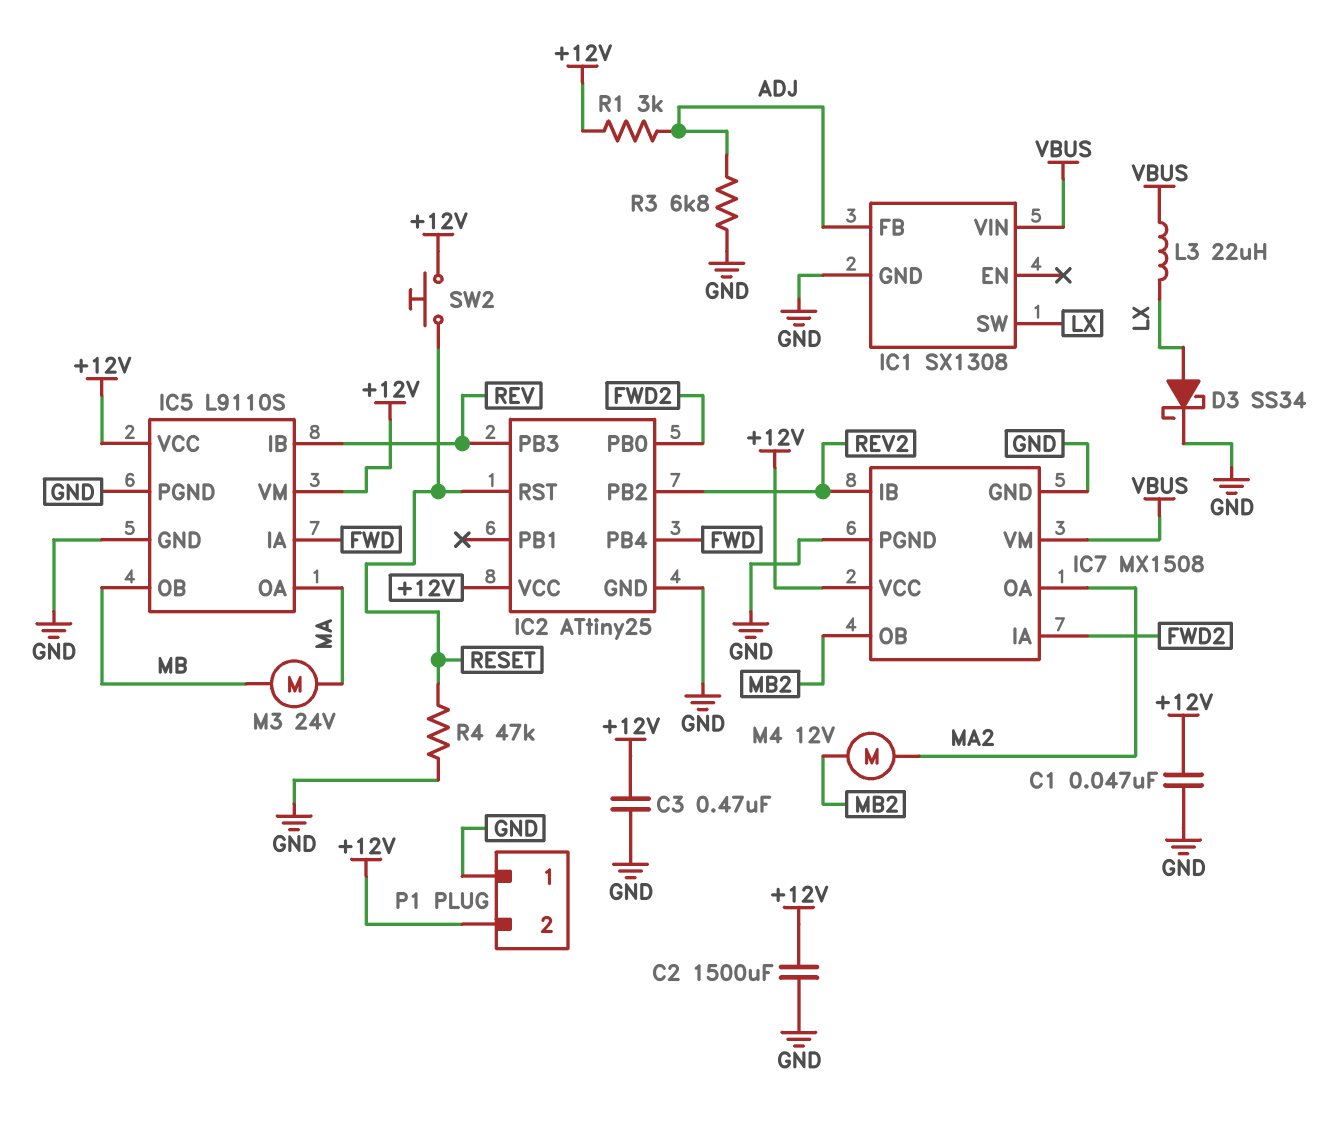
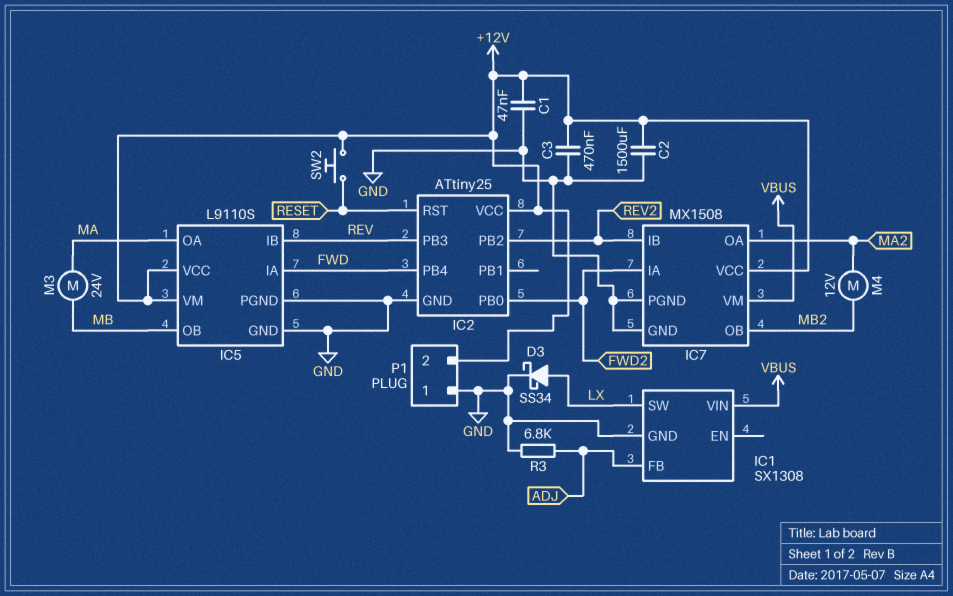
L3: 22uH (LX, VBUS) -> none
R1: 3k (+12V, ADJ) -> none
R4: 47k (GND, RESET) -> none

